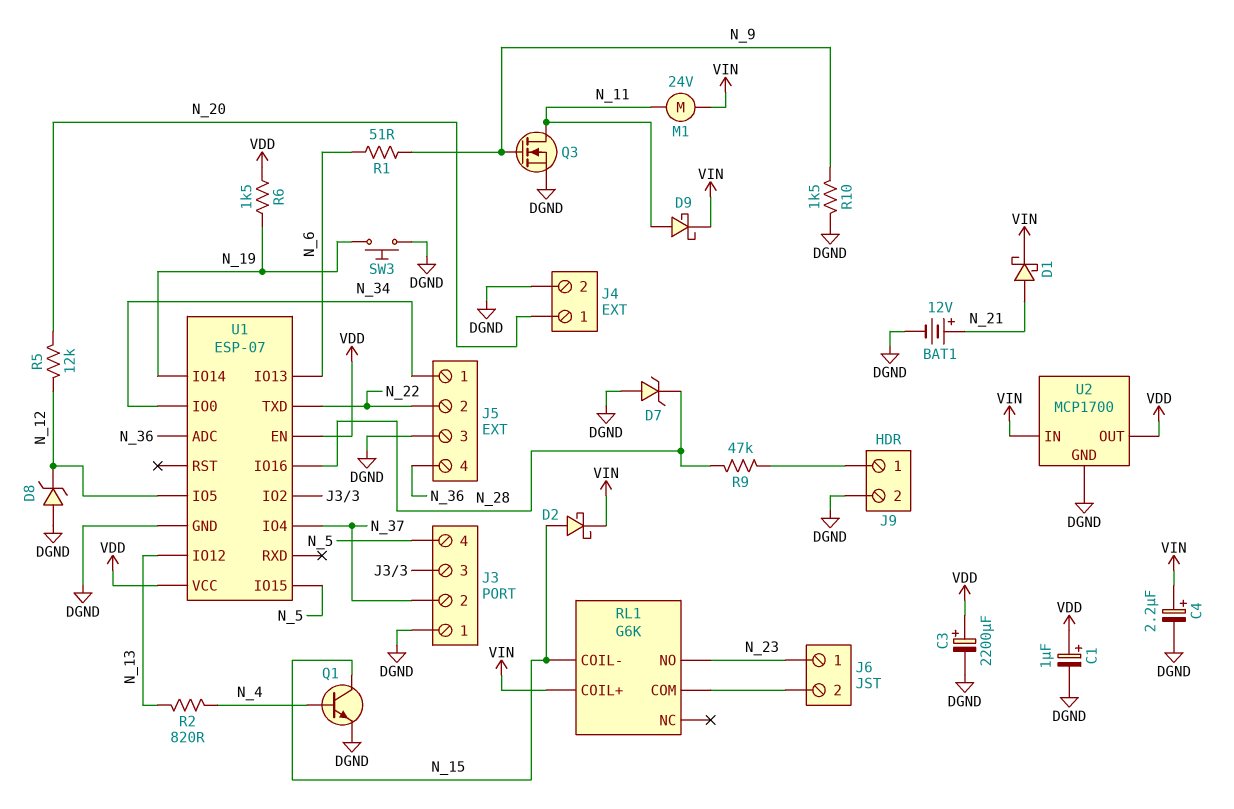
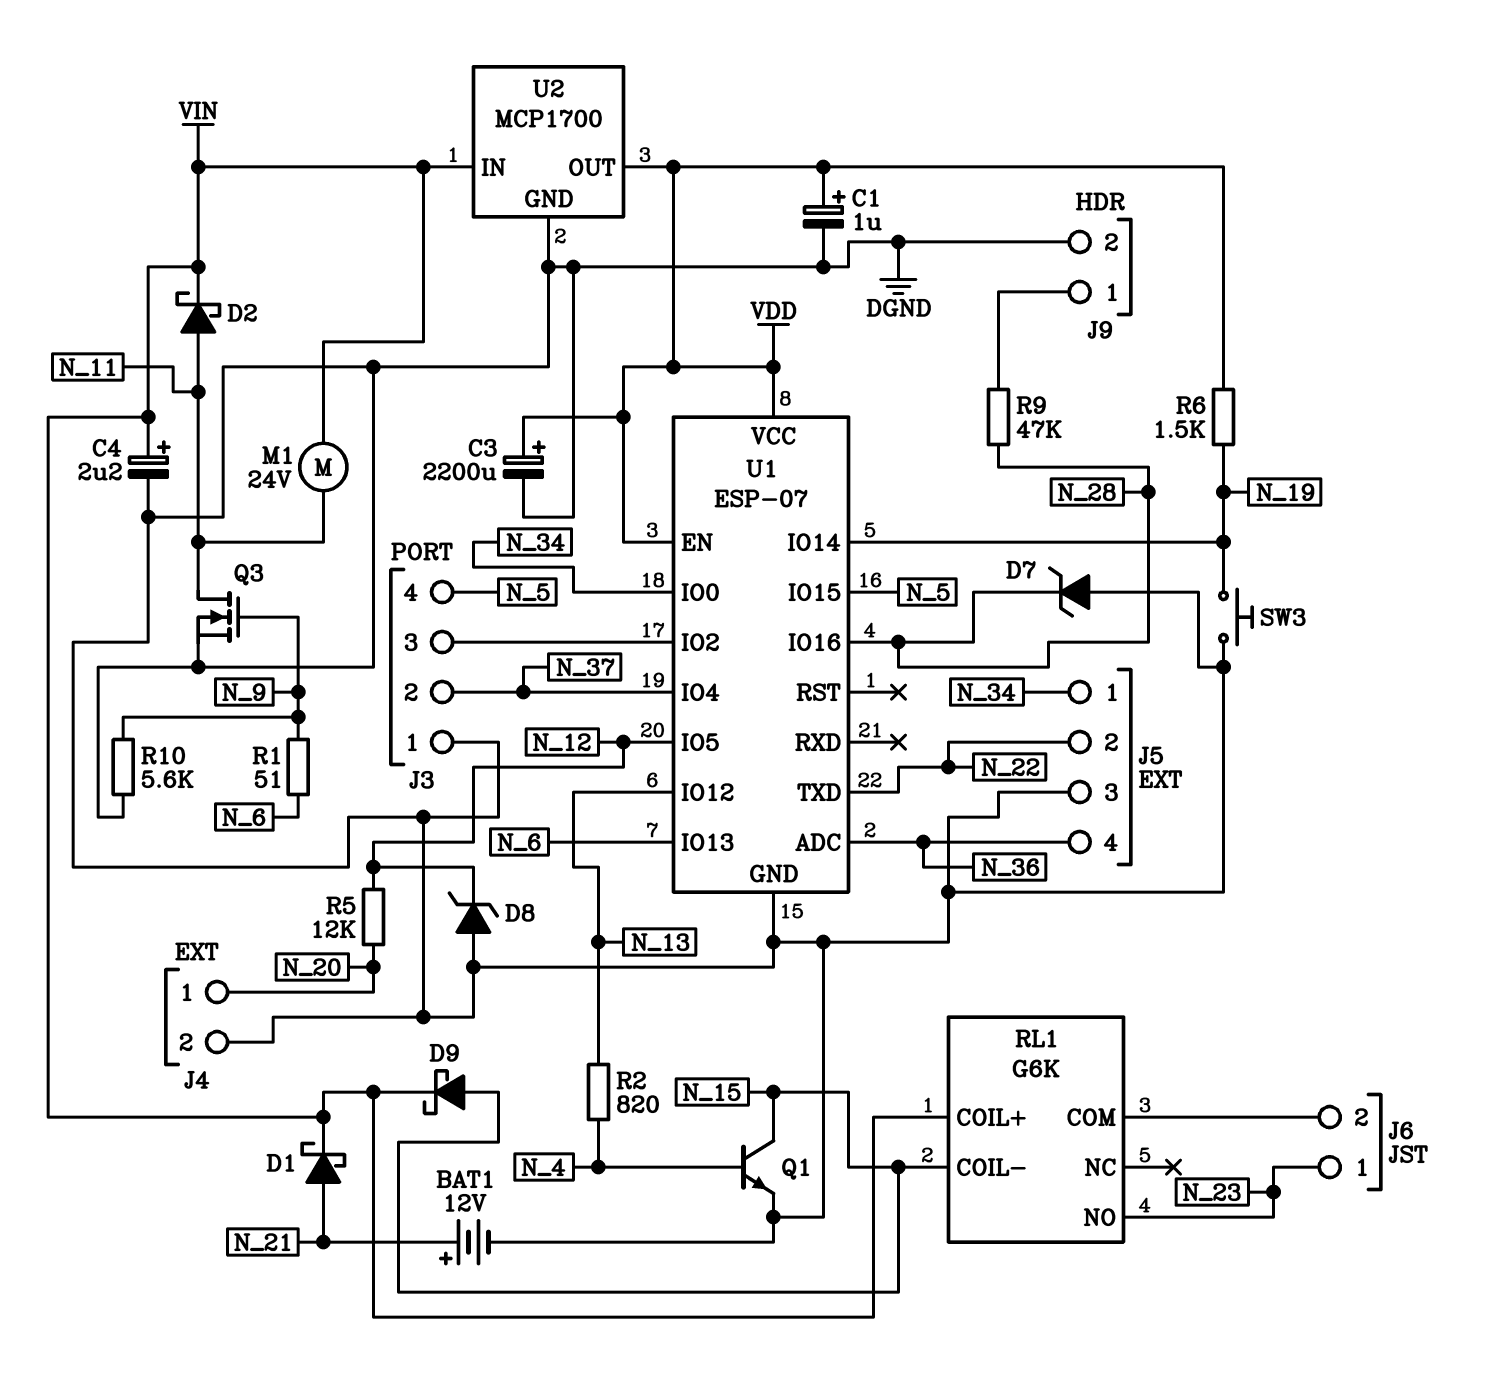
D2: schottky (A N_15, K VIN) -> schottky (A N_11, K VIN)
D9: schottky (A N_11, K VIN) -> schottky (A N_15, K VIN)
R10: 1.5k (DGND, N_9) -> 5.6k (DGND, N_9)

